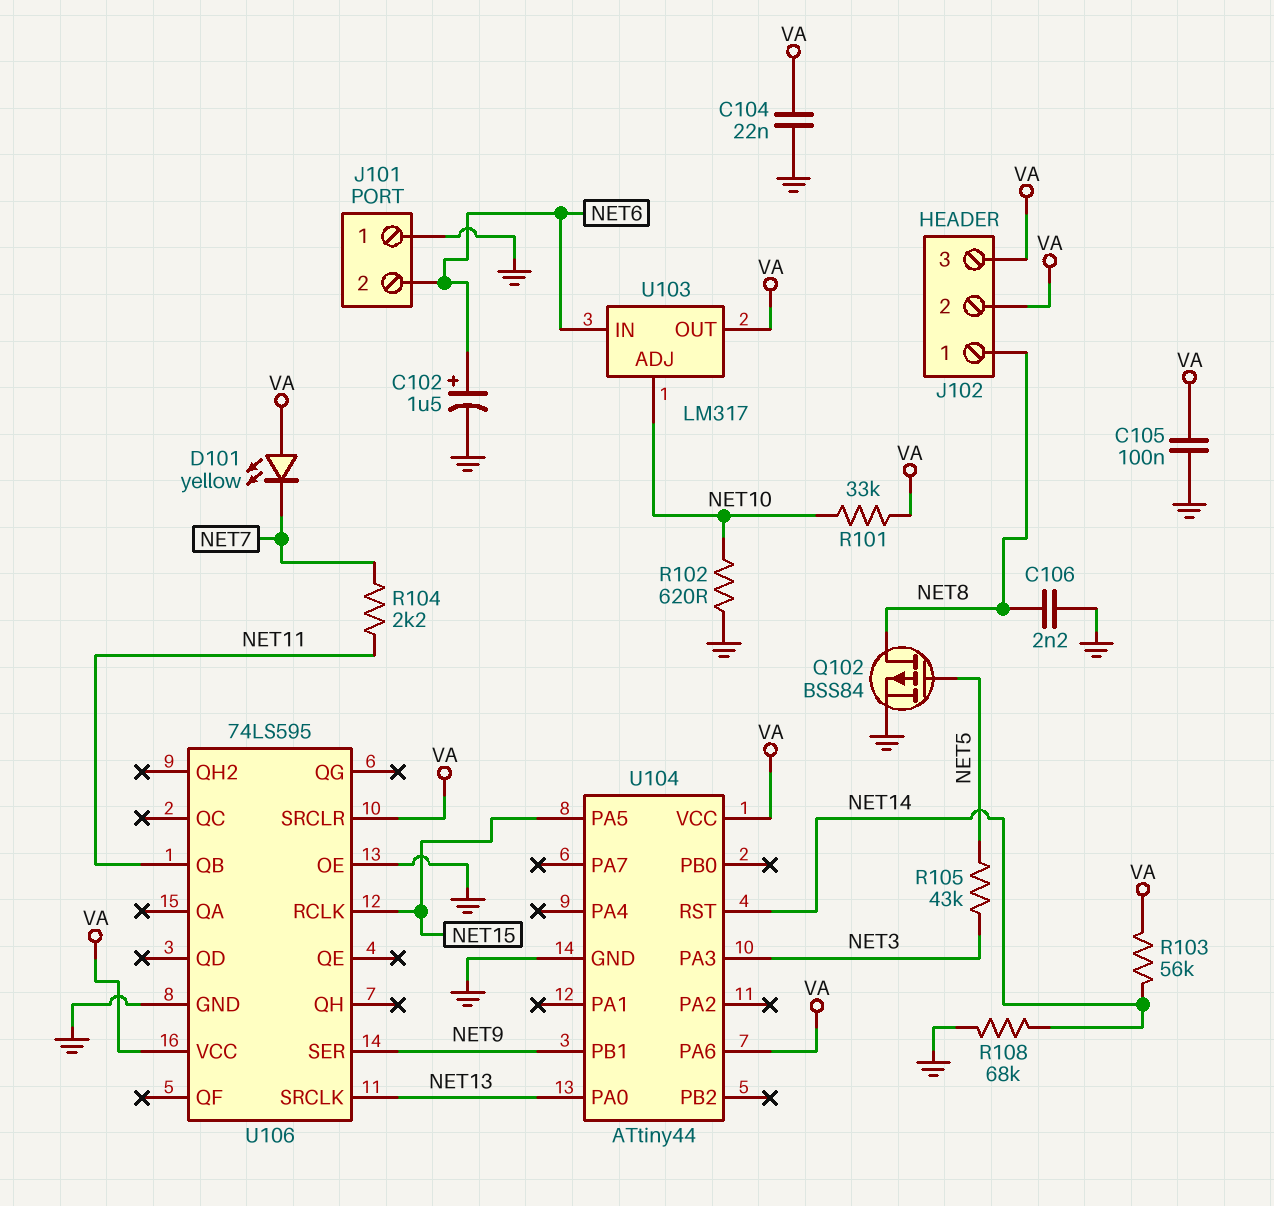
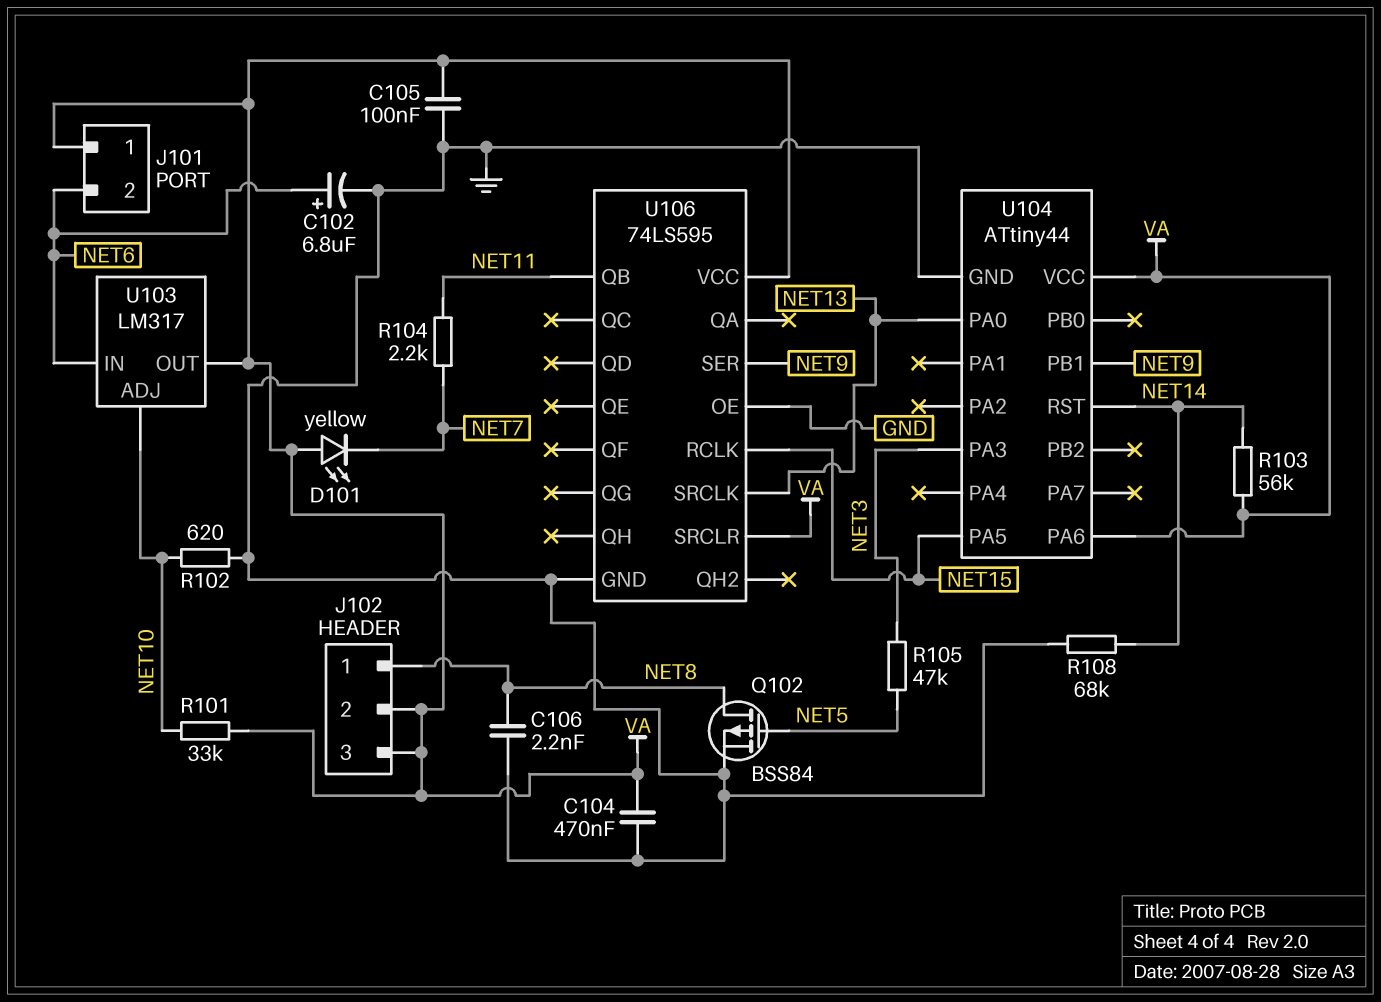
C102: 1.5uF (plus NET6, minus GND) -> 6.8uF (plus NET6, minus GND)
C104: 22nF (GND, VA) -> 470nF (GND, VA)
J101 pin 1: GND -> VA
R105: 43k (NET3, NET5) -> 47k (NET3, NET5)

